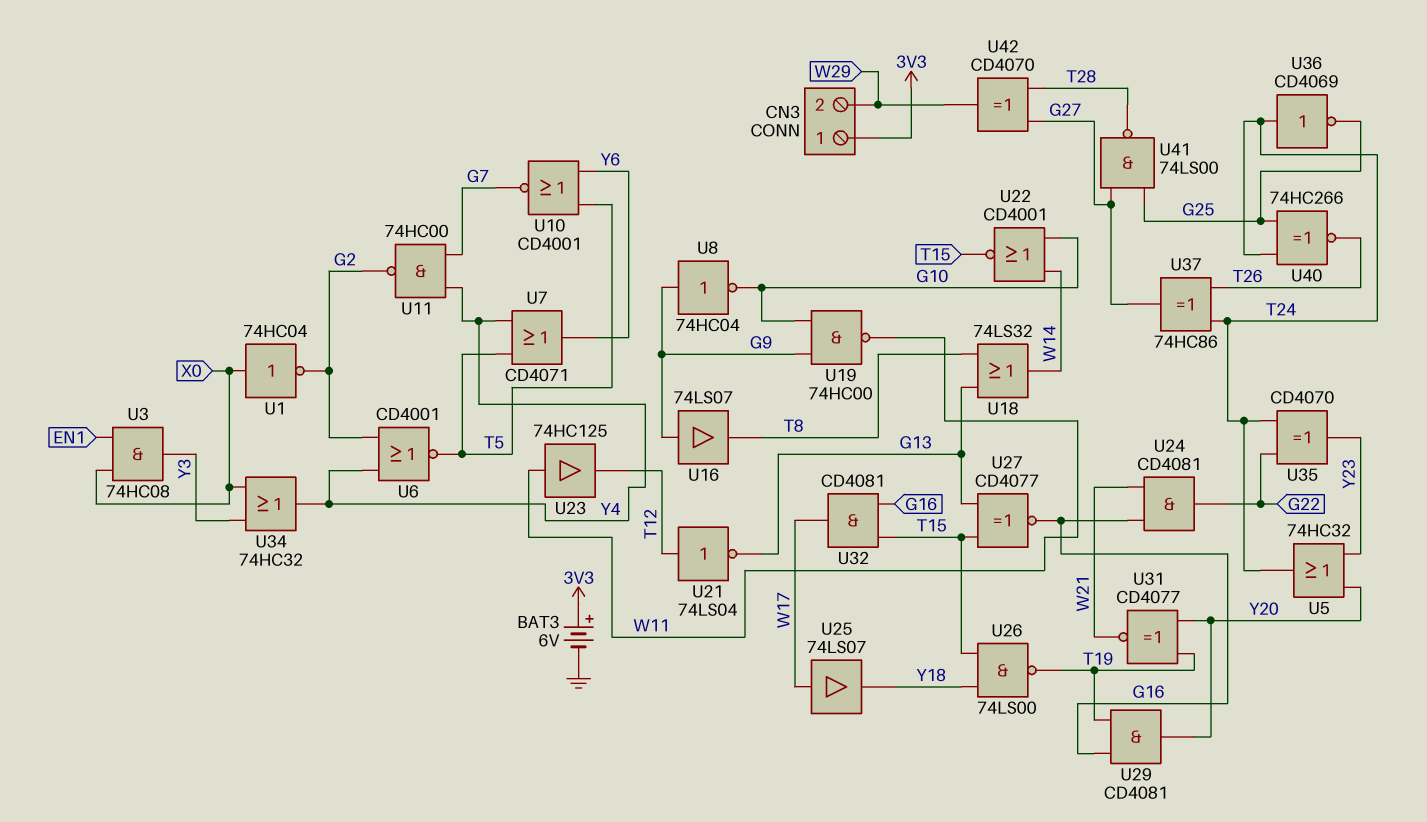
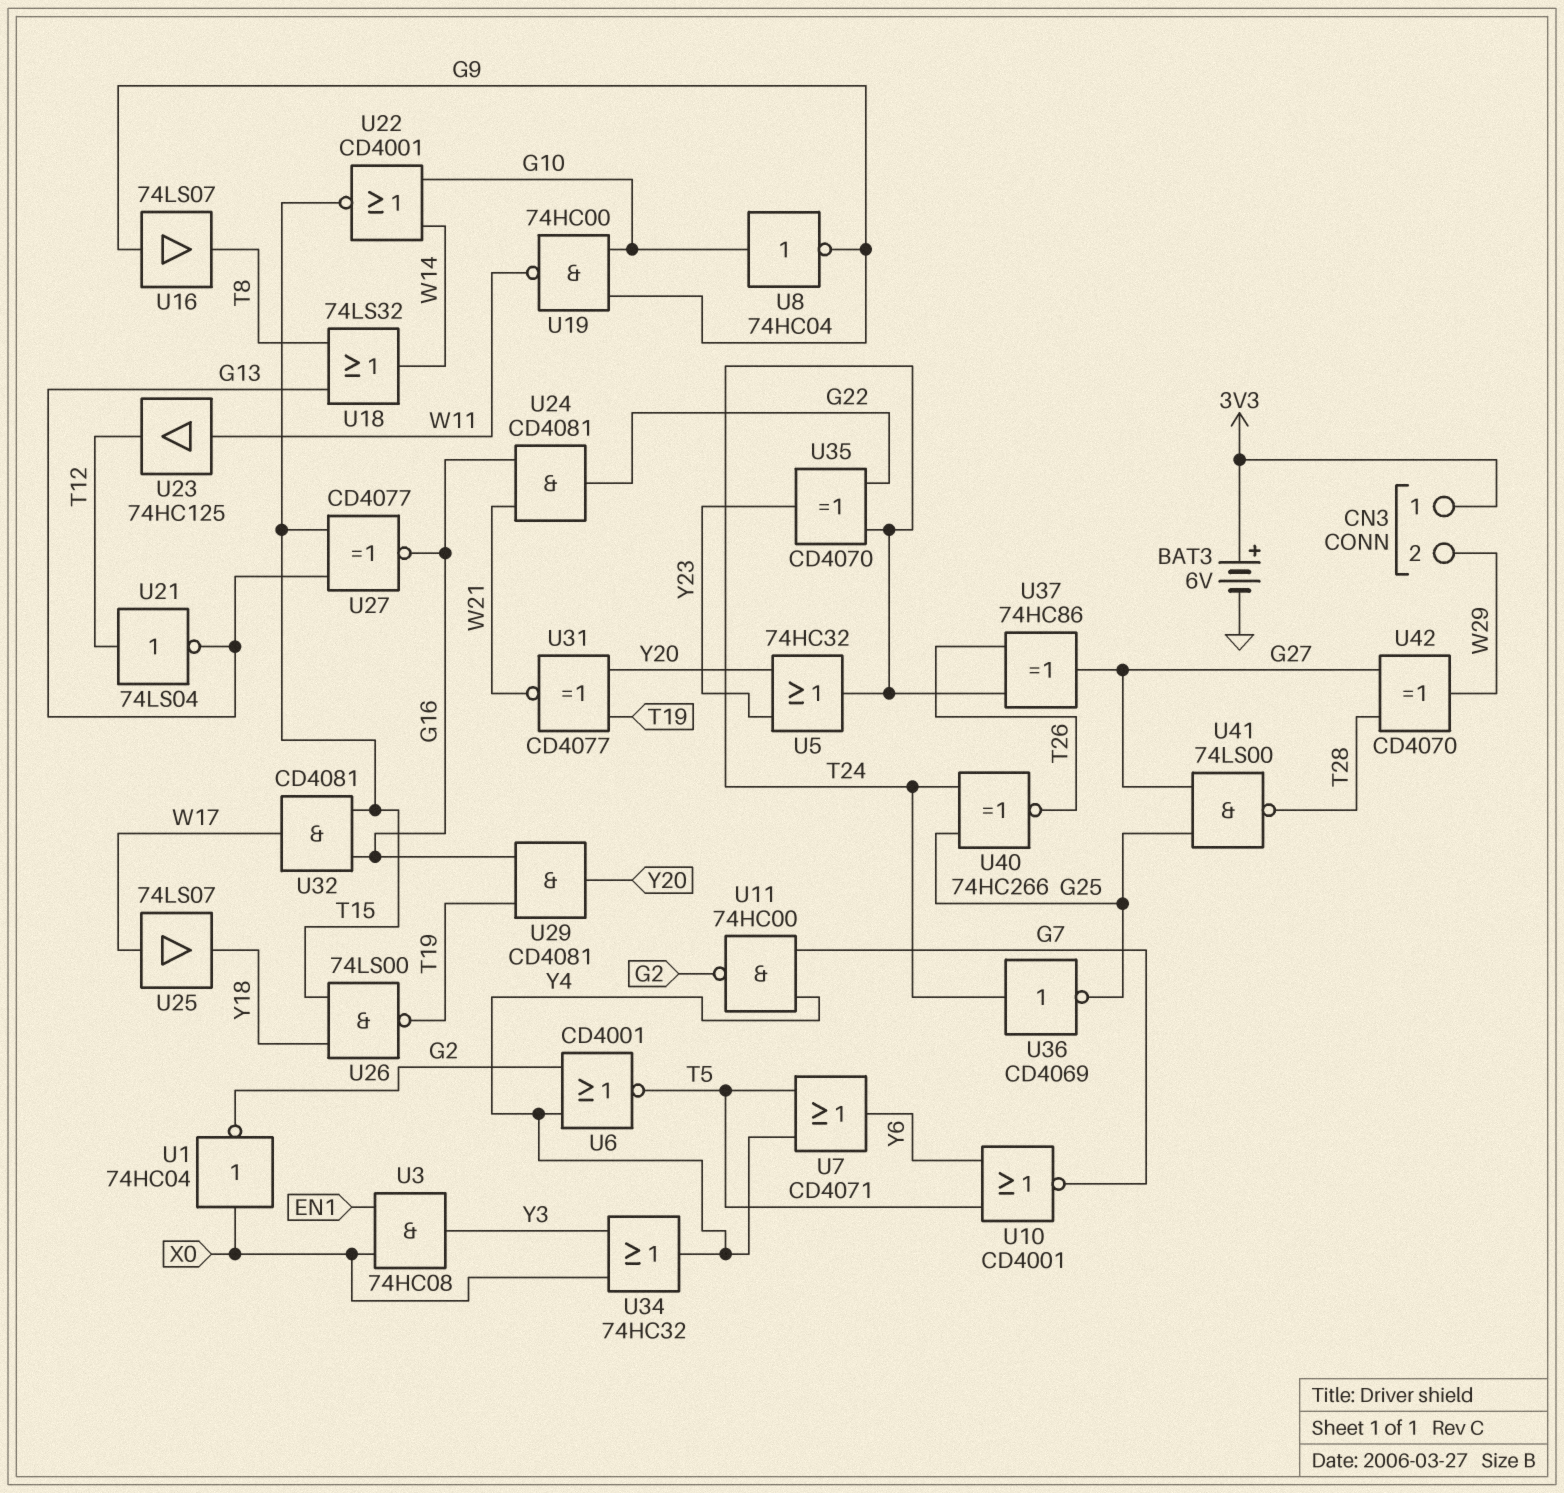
U8: NOT 74HC04 (in G9, out G10) -> NOT 74HC04 (in G10, out G9)

